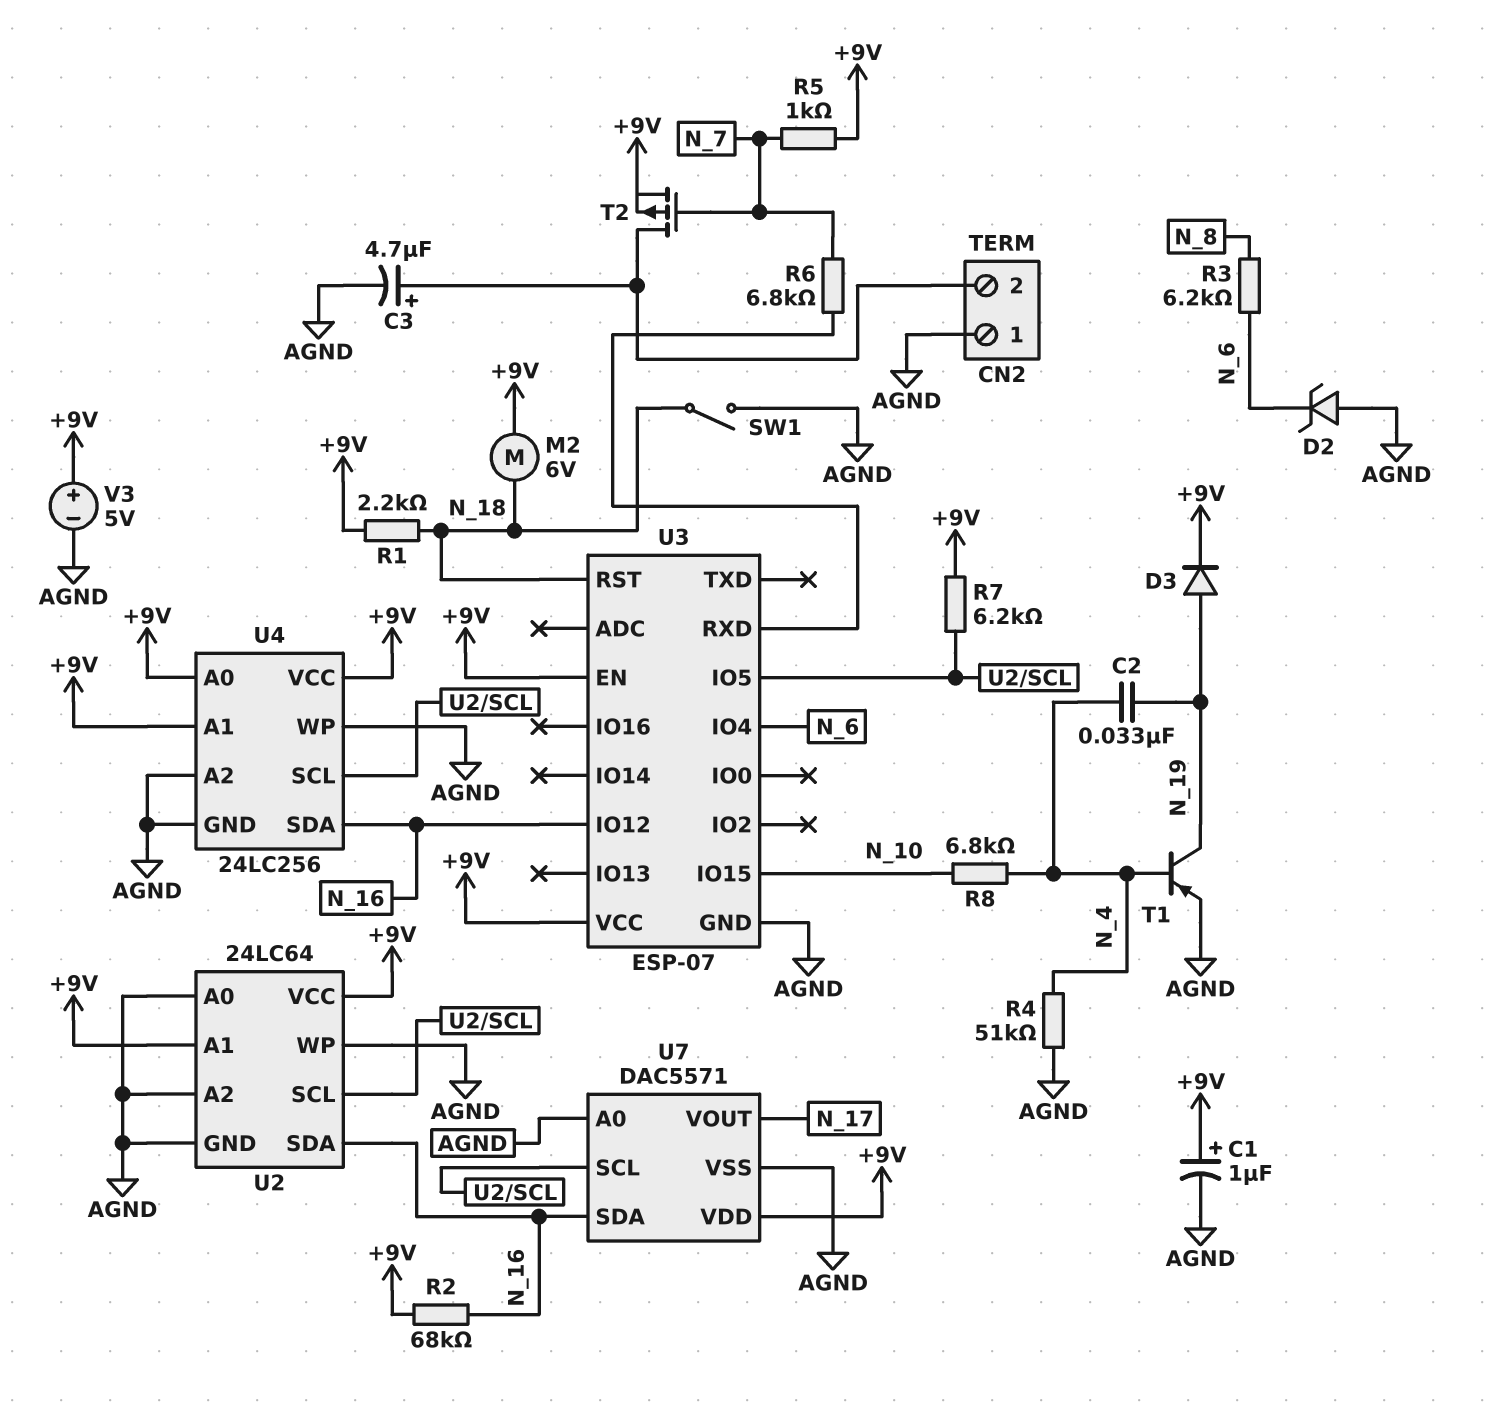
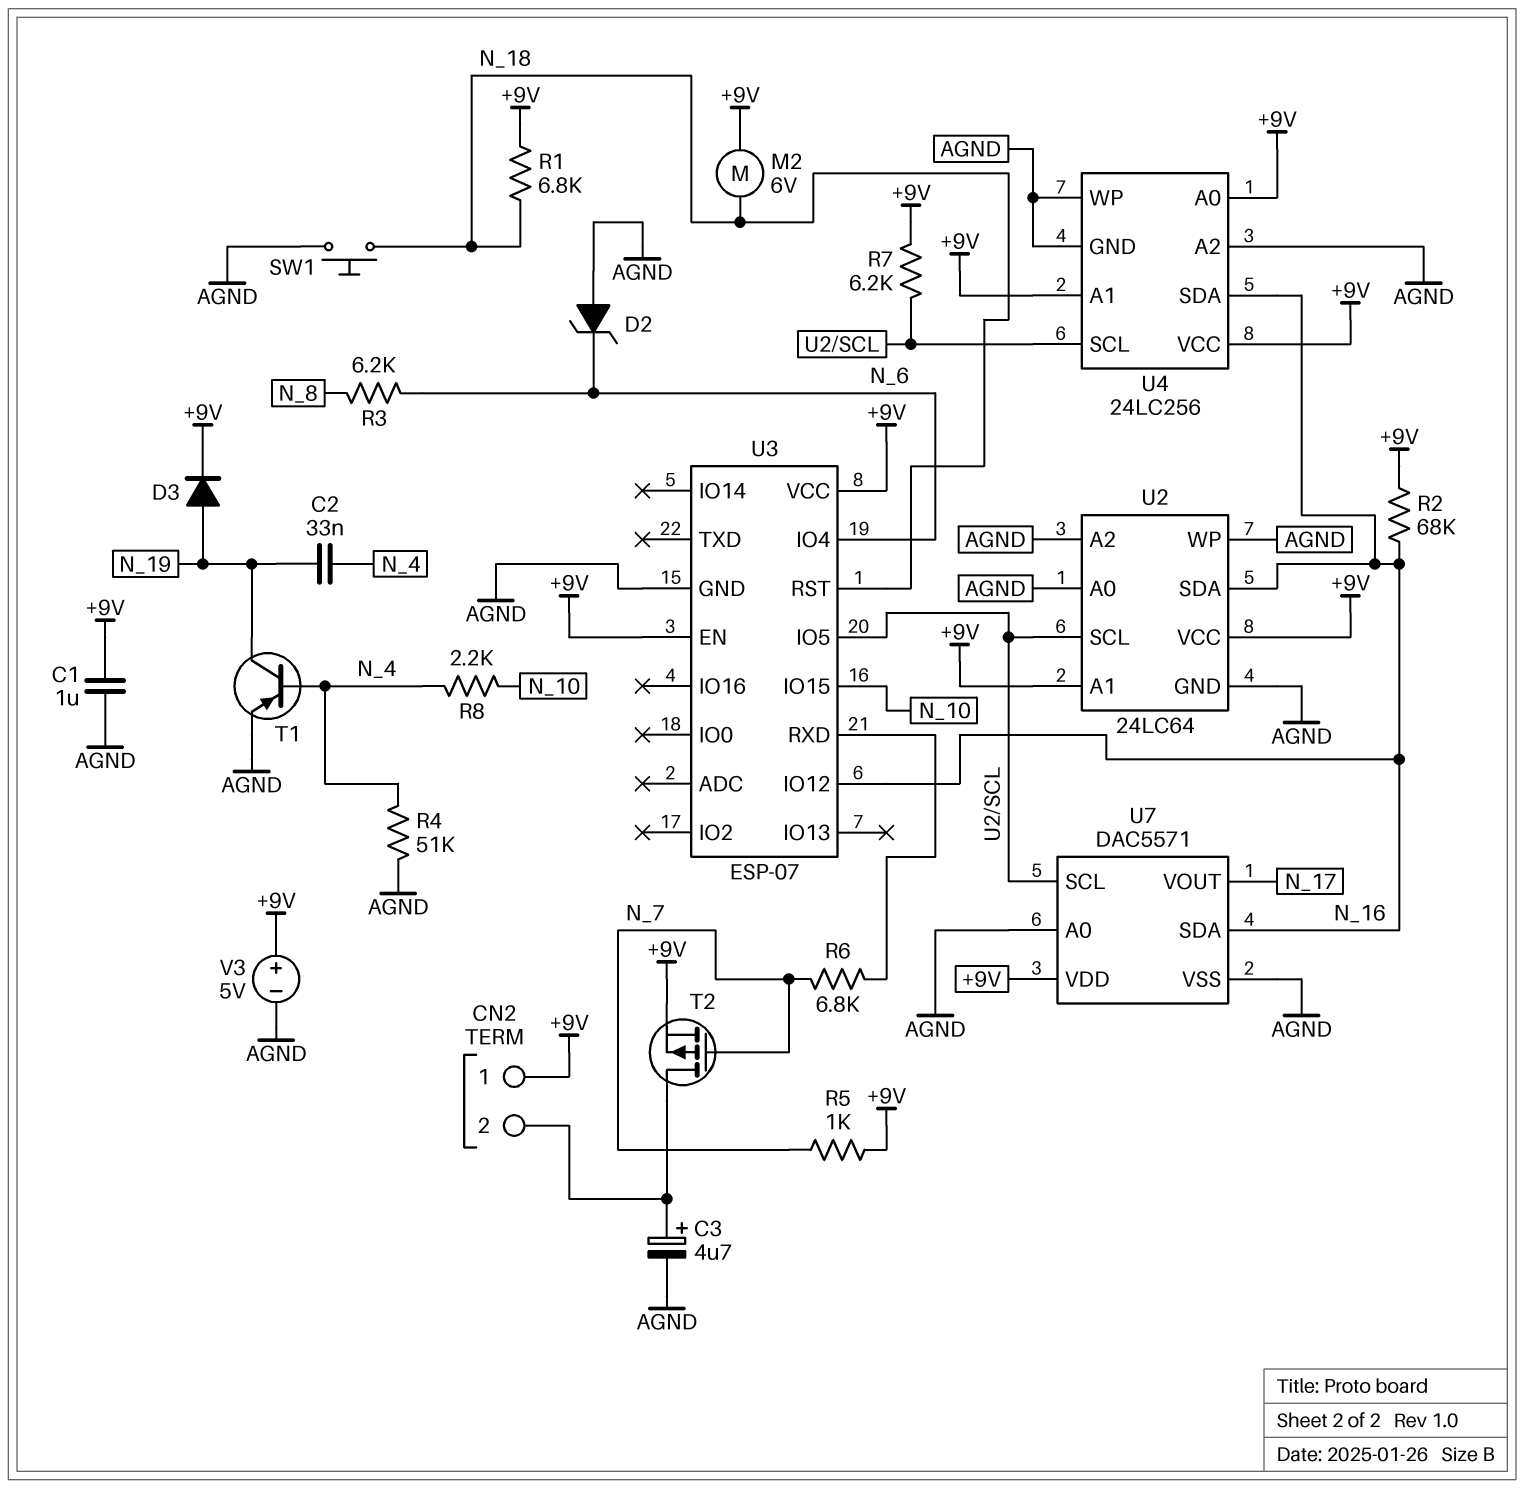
C1: 1uF (plus +9V, minus AGND) -> 1uF (+9V, AGND)
CN2 pin 1: AGND -> +9V
R1: 2.2k (+9V, N_18) -> 6.8k (+9V, N_18)
R8: 6.8k (N_4, N_10) -> 2.2k (N_4, N_10)
SW1: switch (AGND, N_18) -> button (AGND, N_18)

